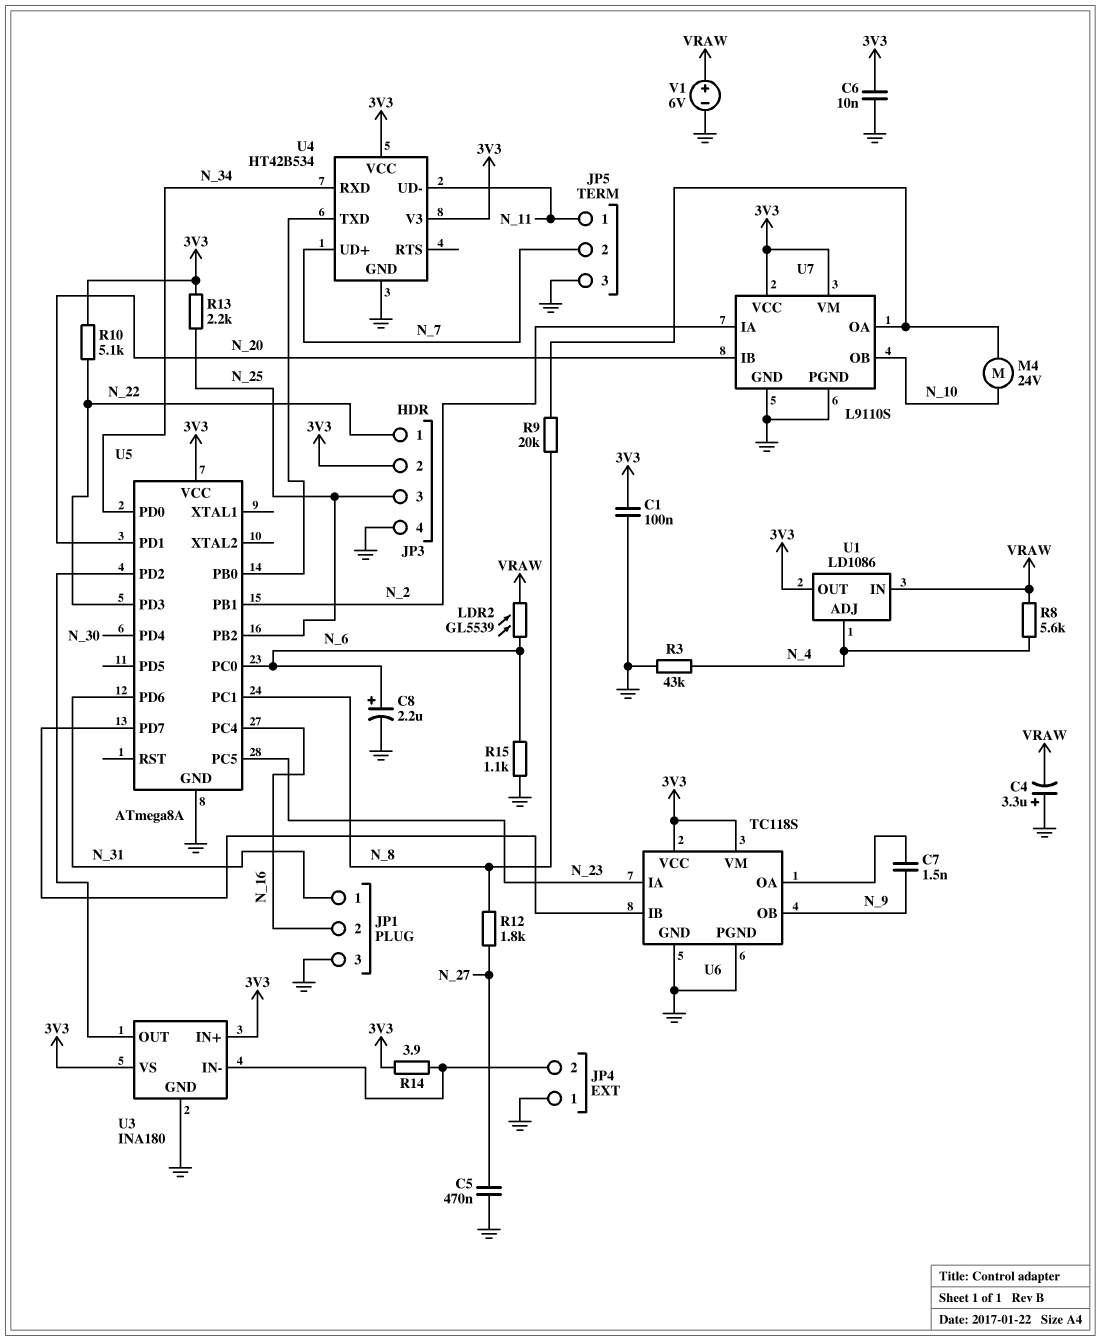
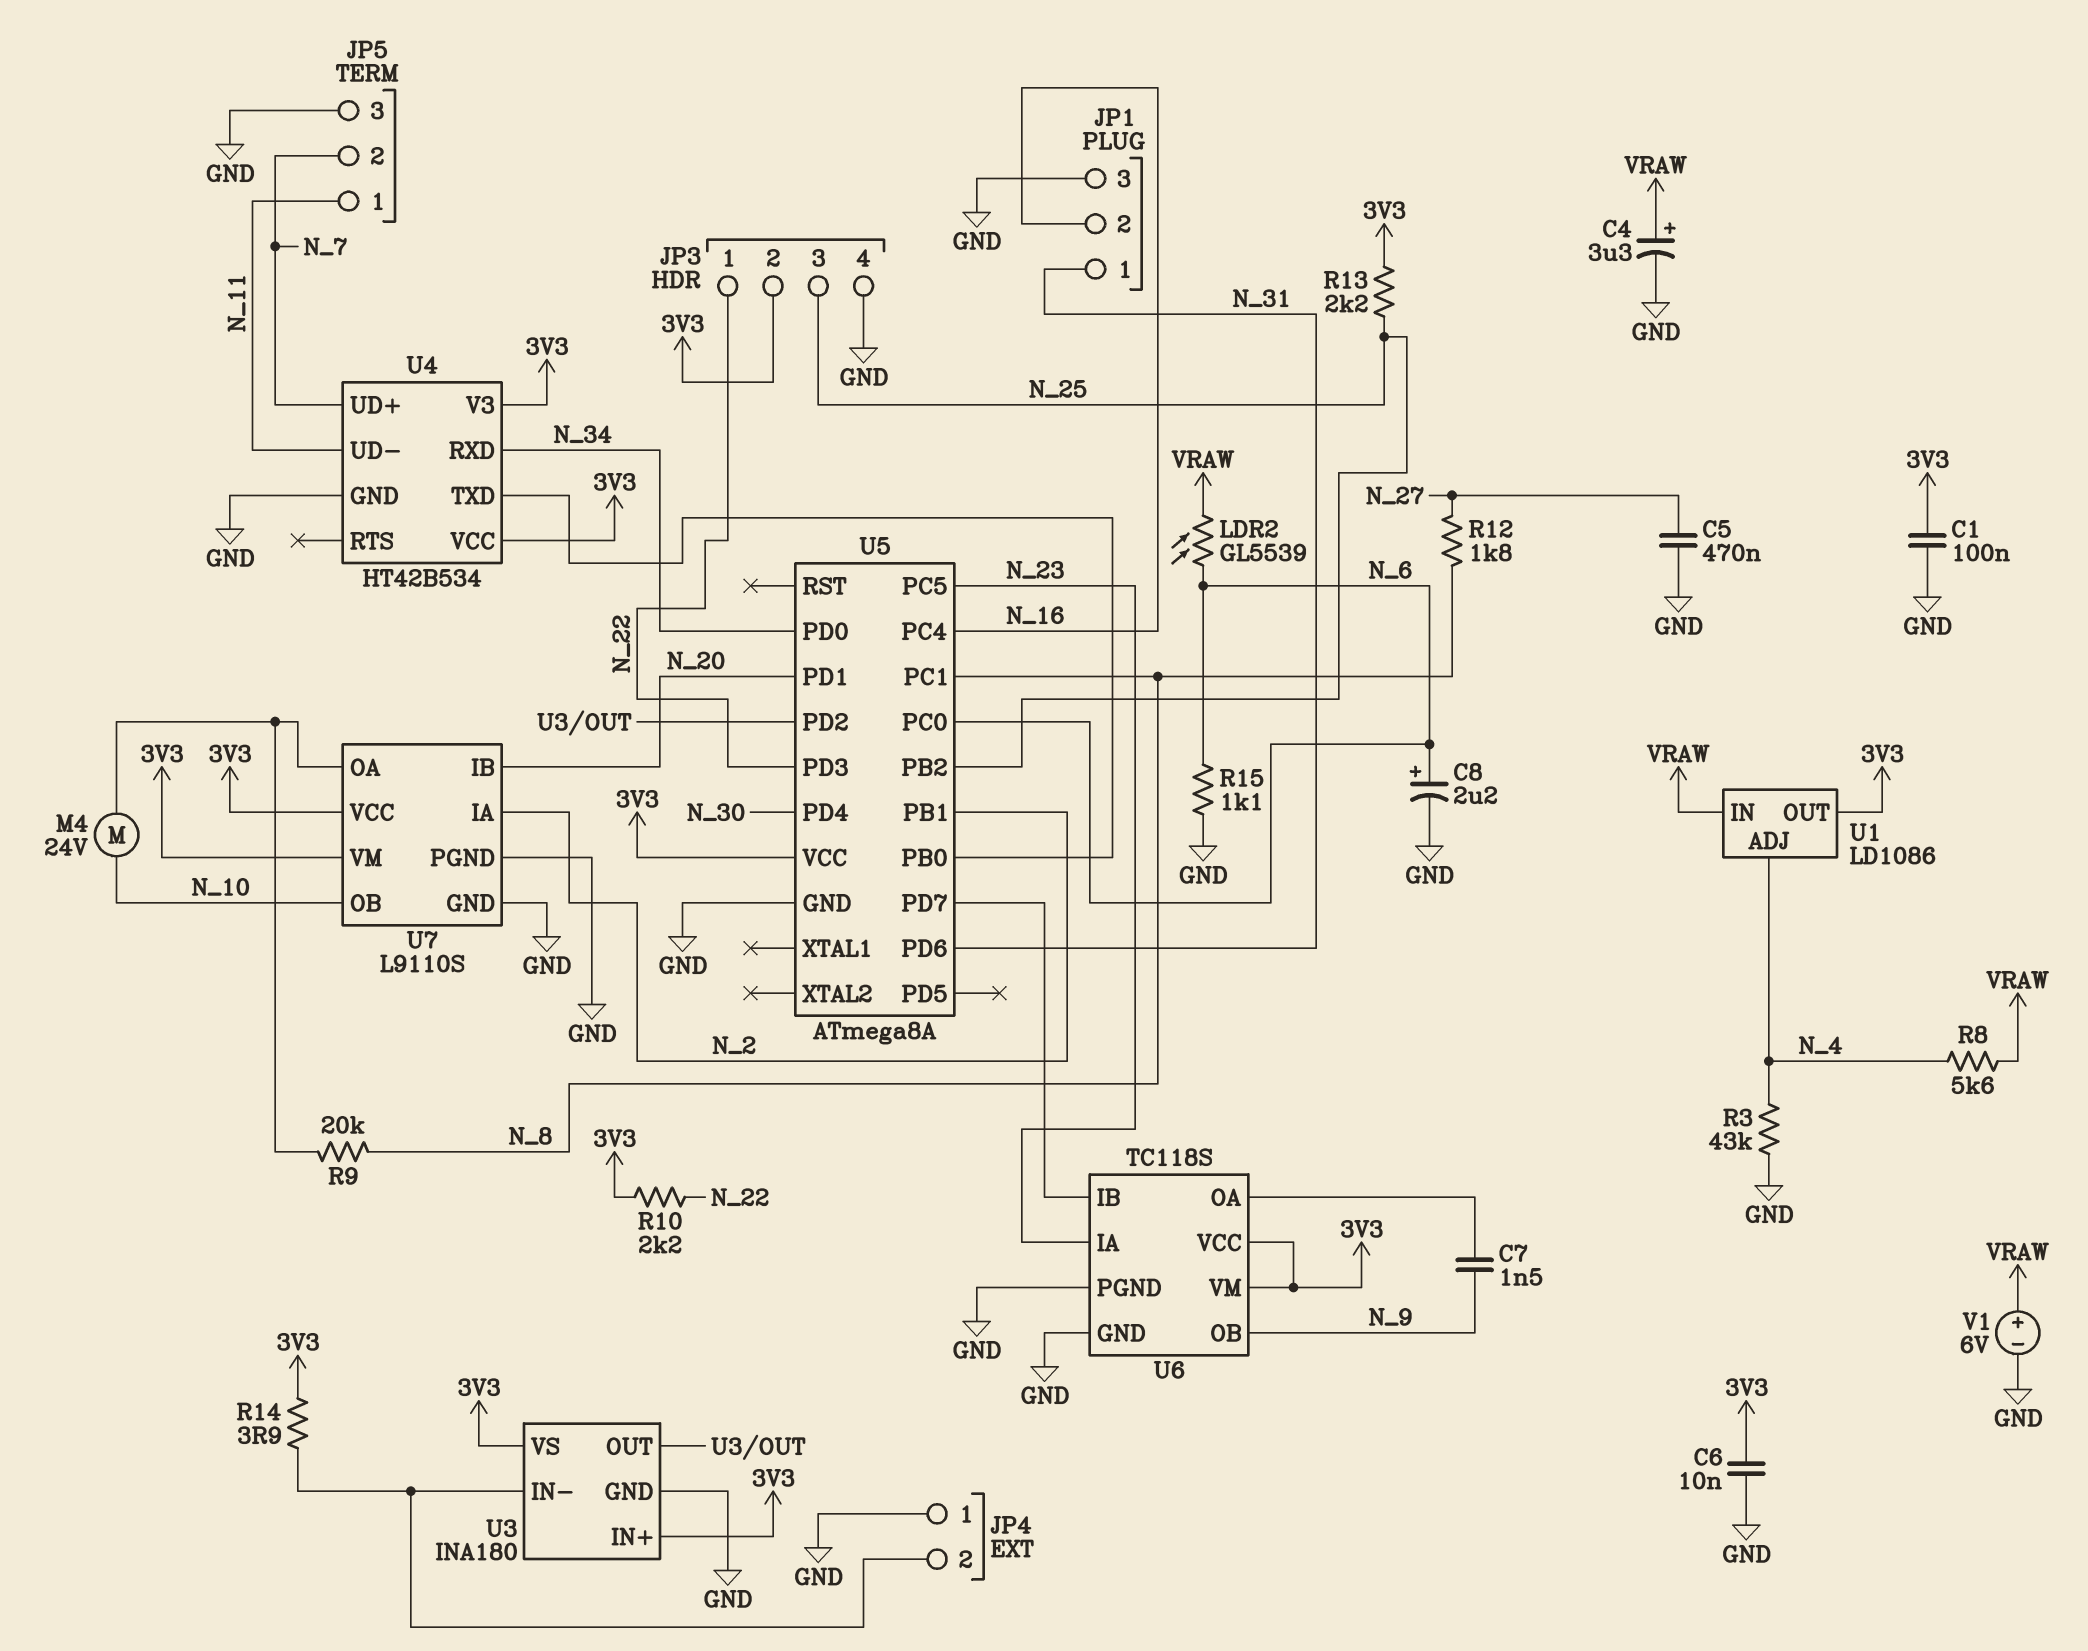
C4: 3.3uF (plus GND, minus VRAW) -> 3.3uF (plus VRAW, minus GND)
R10: 5.1k (3V3, N_22) -> 2.2k (3V3, N_22)

